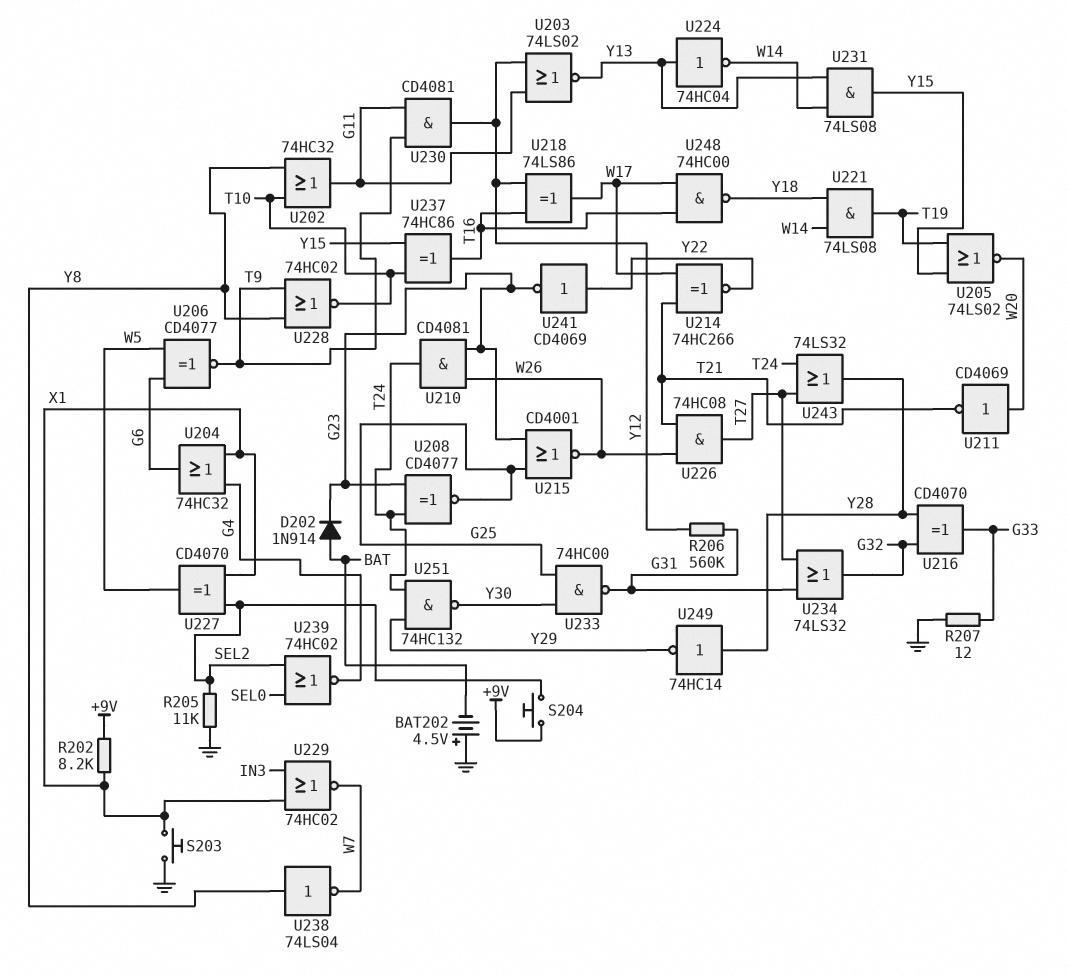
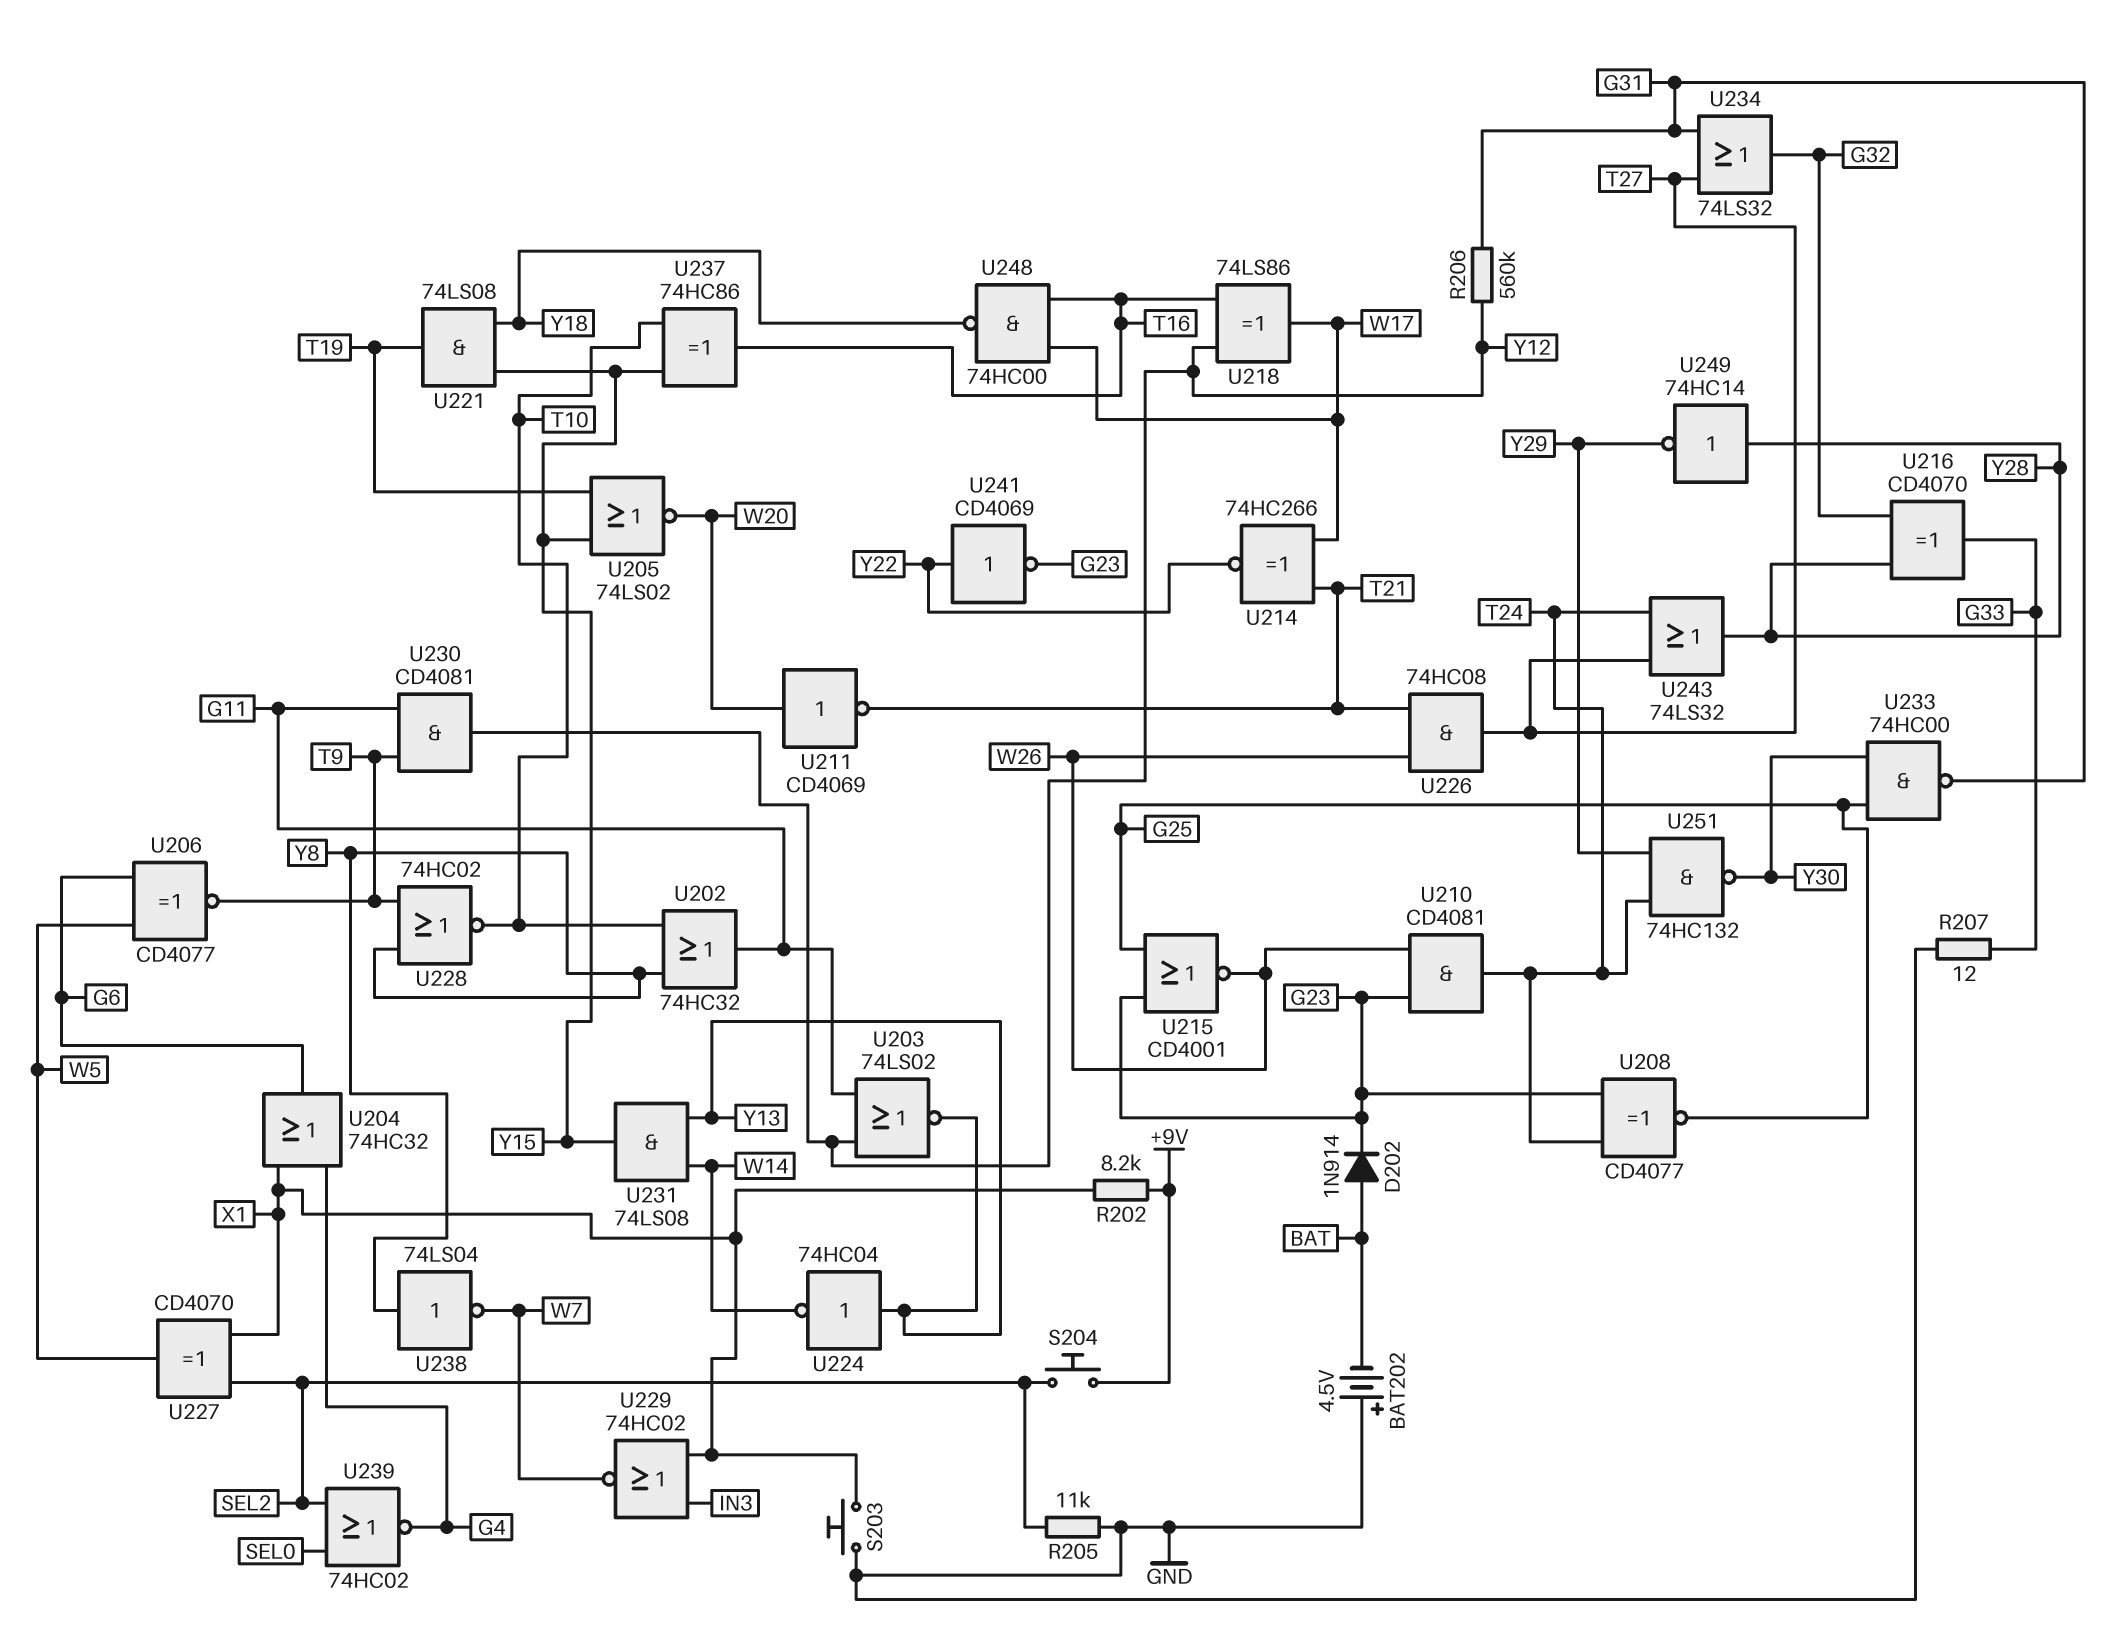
U221: AND 74LS08 (in W14, in Y18, out T19) -> AND 74LS08 (in Y15, in Y18, out T19)

